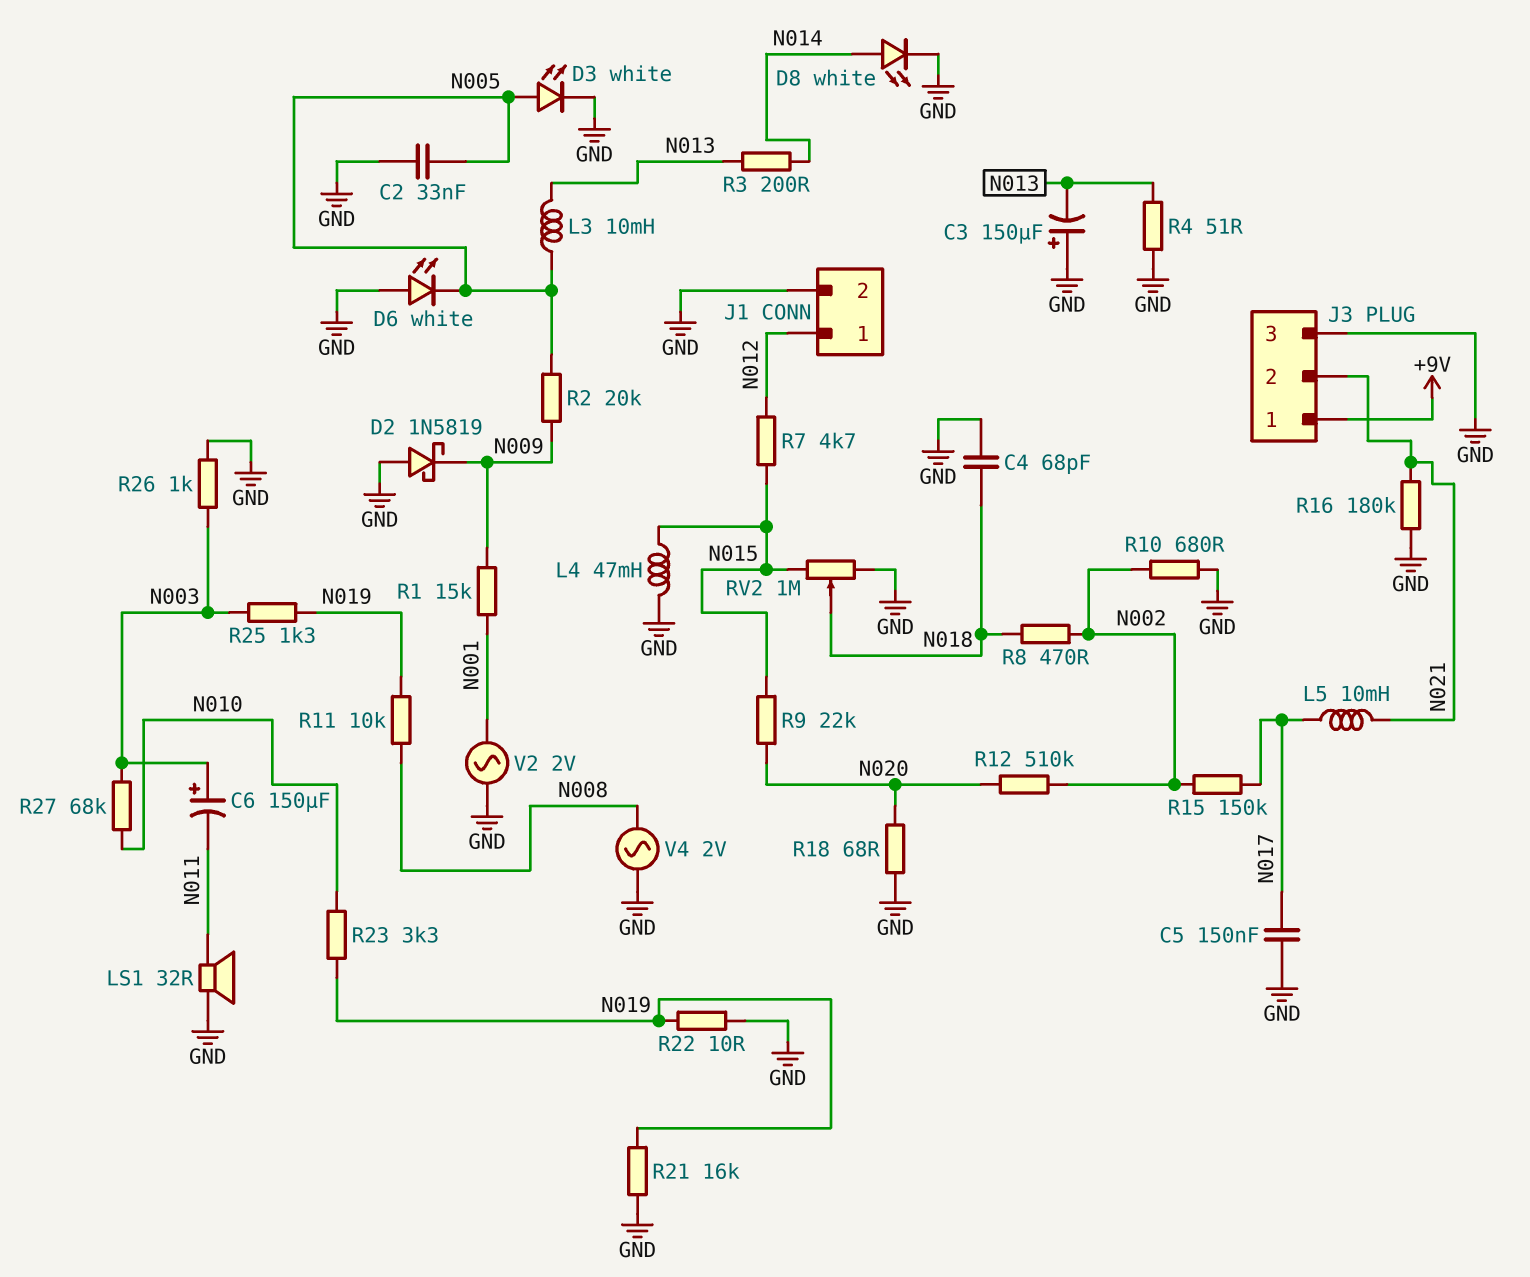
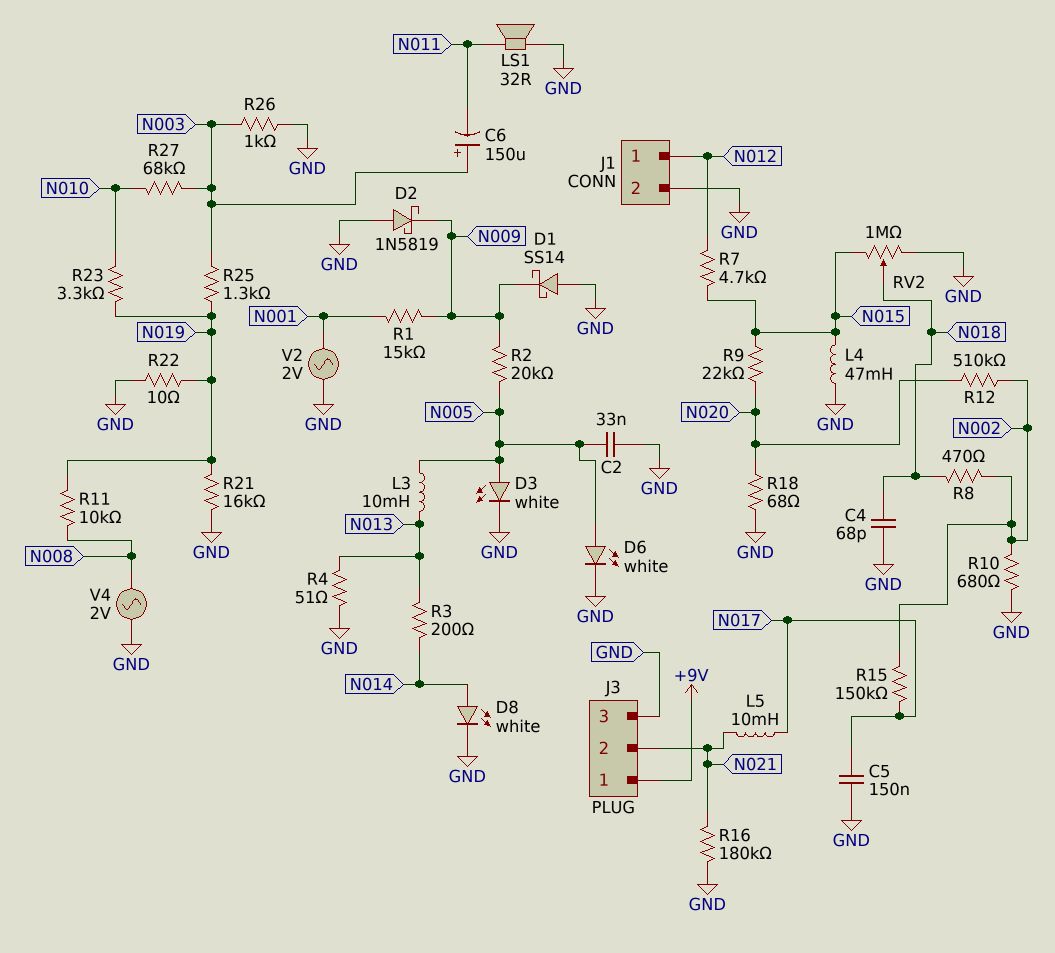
C3: 150uF (plus GND, minus N013) -> none
D1: none -> schottky SS14 (A GND, K N009)
D6: LED white (A GND, K N005) -> LED white (A N005, K GND)

